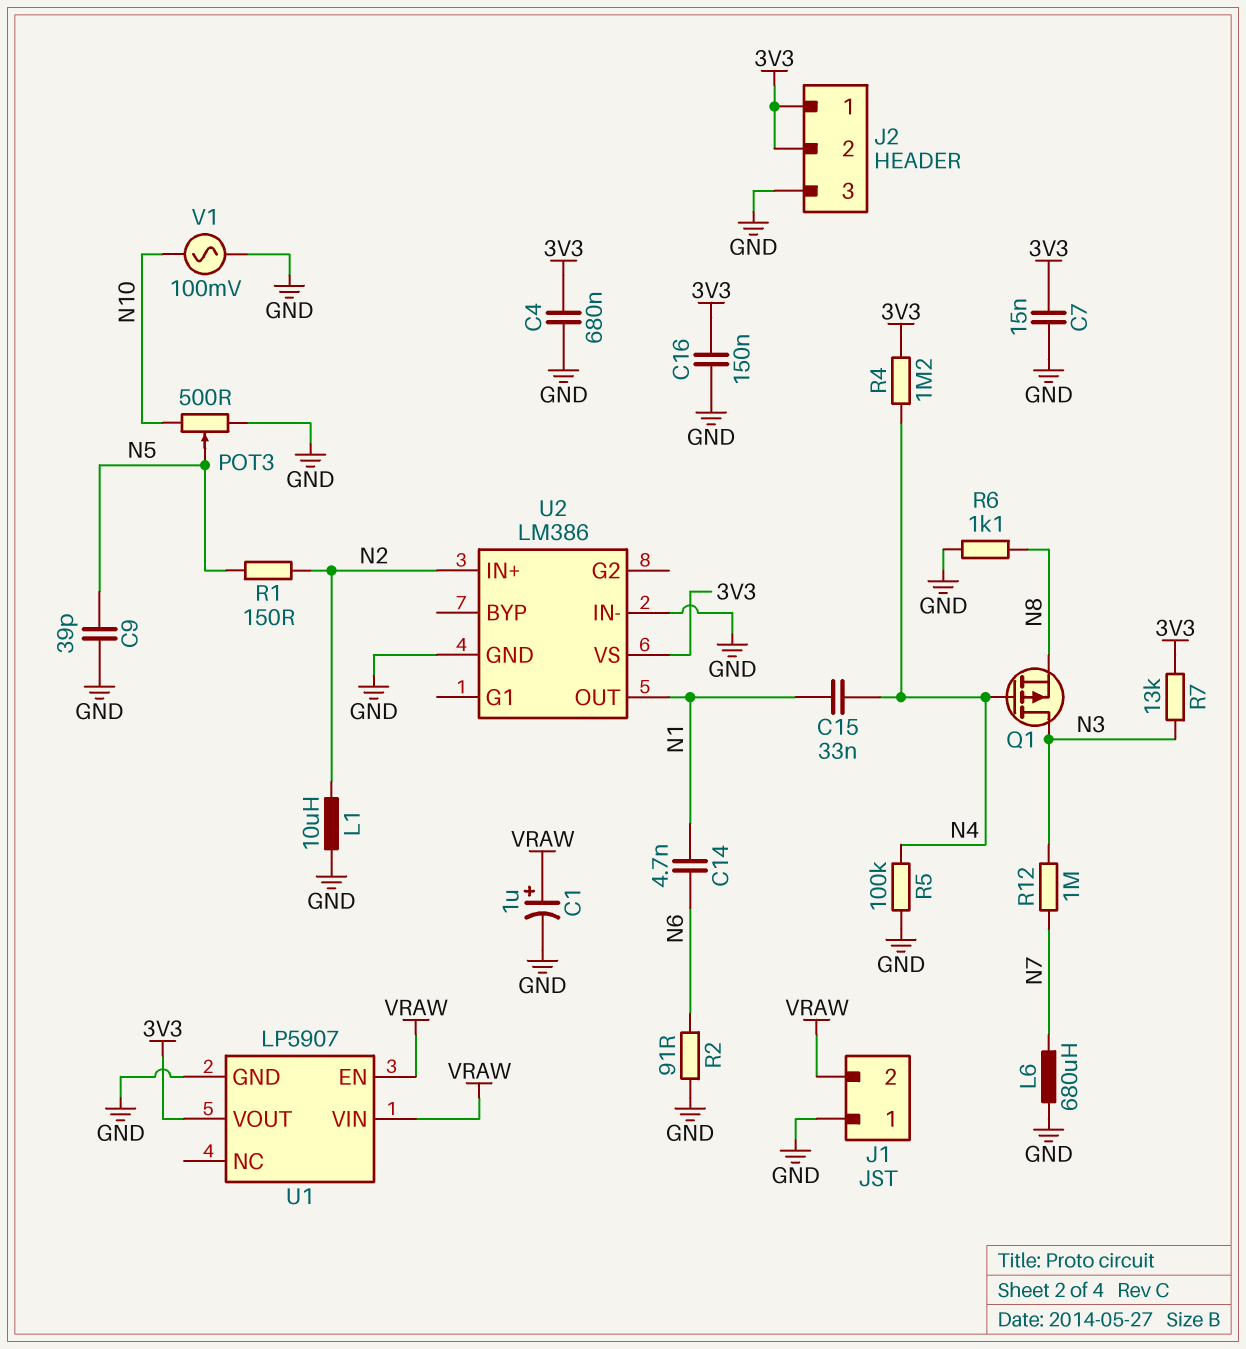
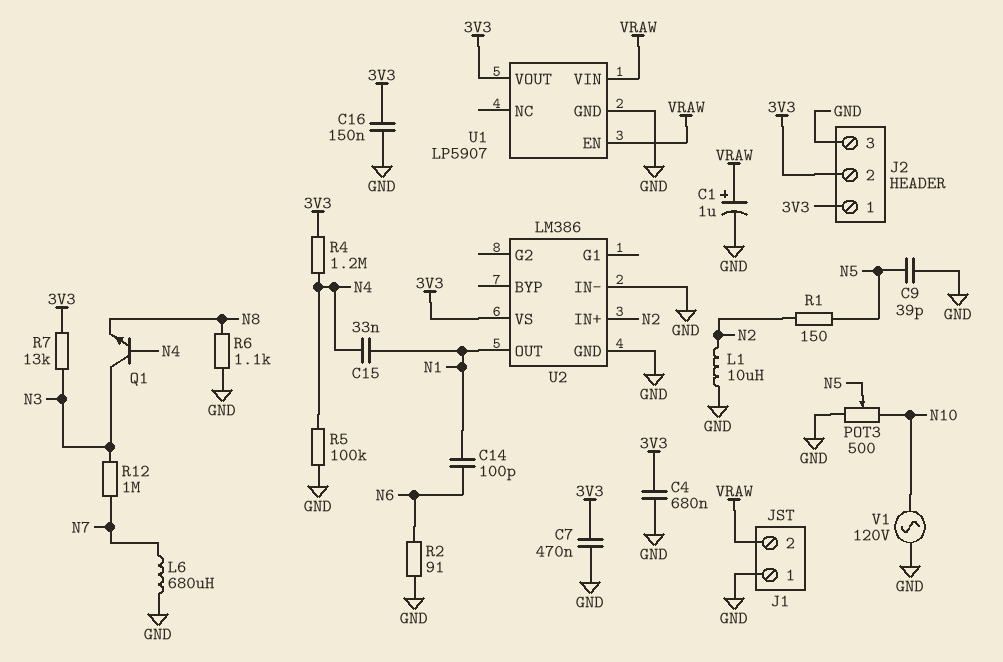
C7: 15nF (3V3, GND) -> 470nF (3V3, GND)
C14: 4.7nF (N1, N6) -> 100pF (N1, N6)
Q1: PMOS (G N4, D N3, S N8) -> NPN (B N4, C N3, E N8)
V1: AC 100mV (GND, N10) -> AC 120V (GND, N10)

